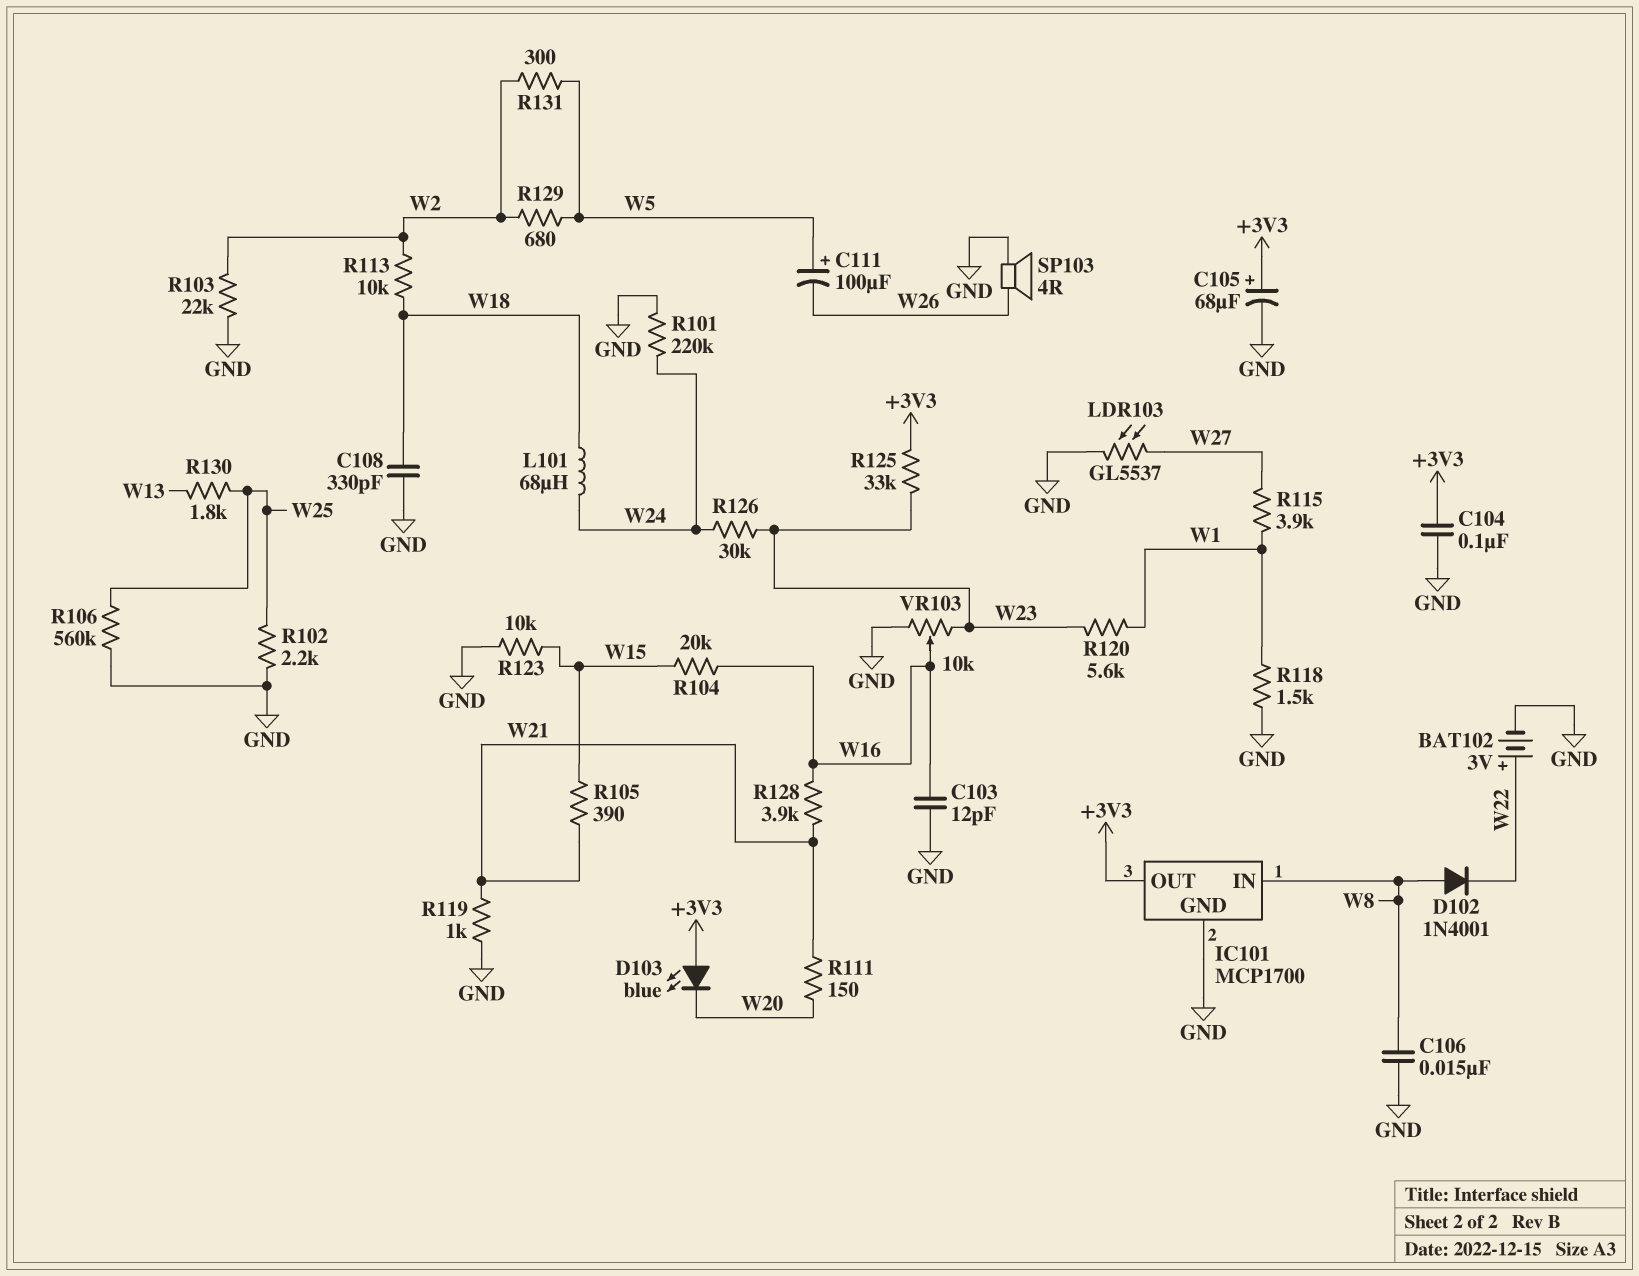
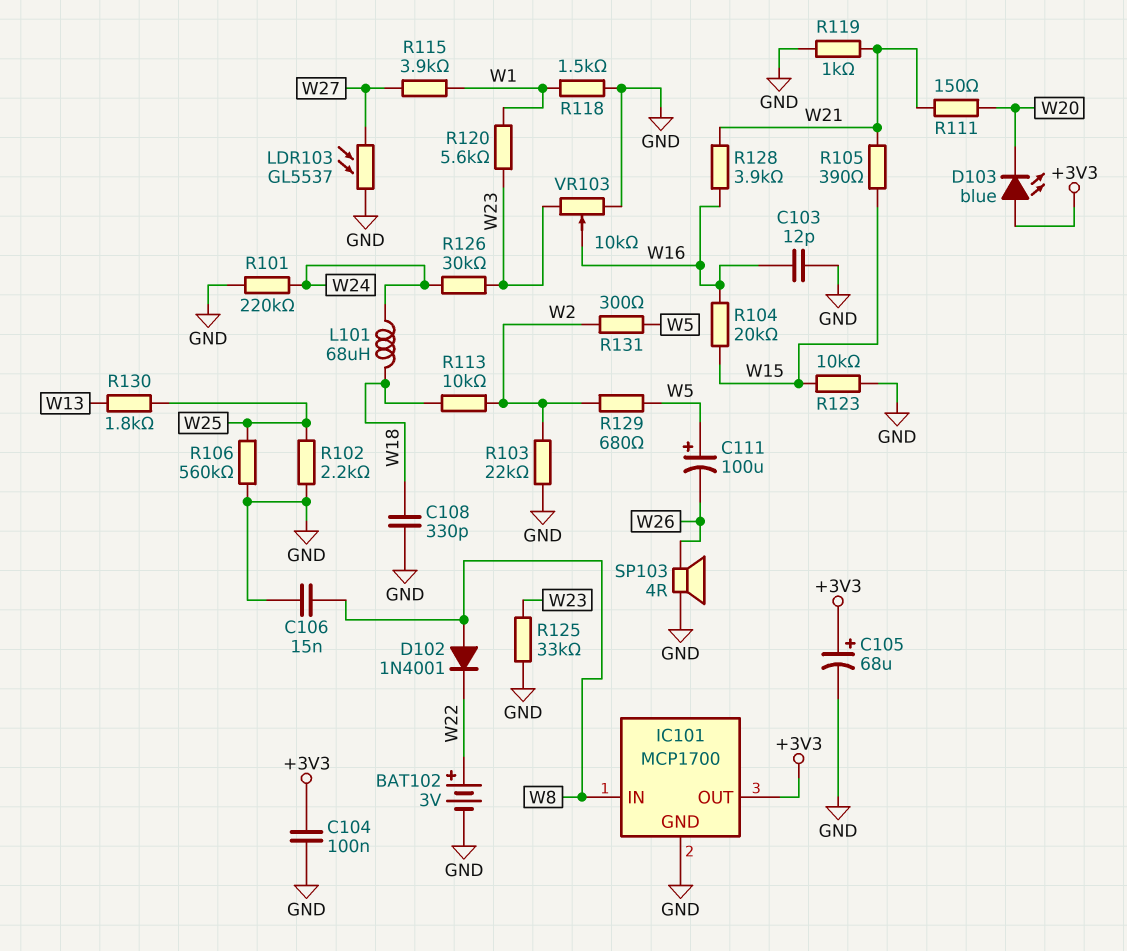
R125: 33k (+3V3, W23) -> 33k (GND, W23)

